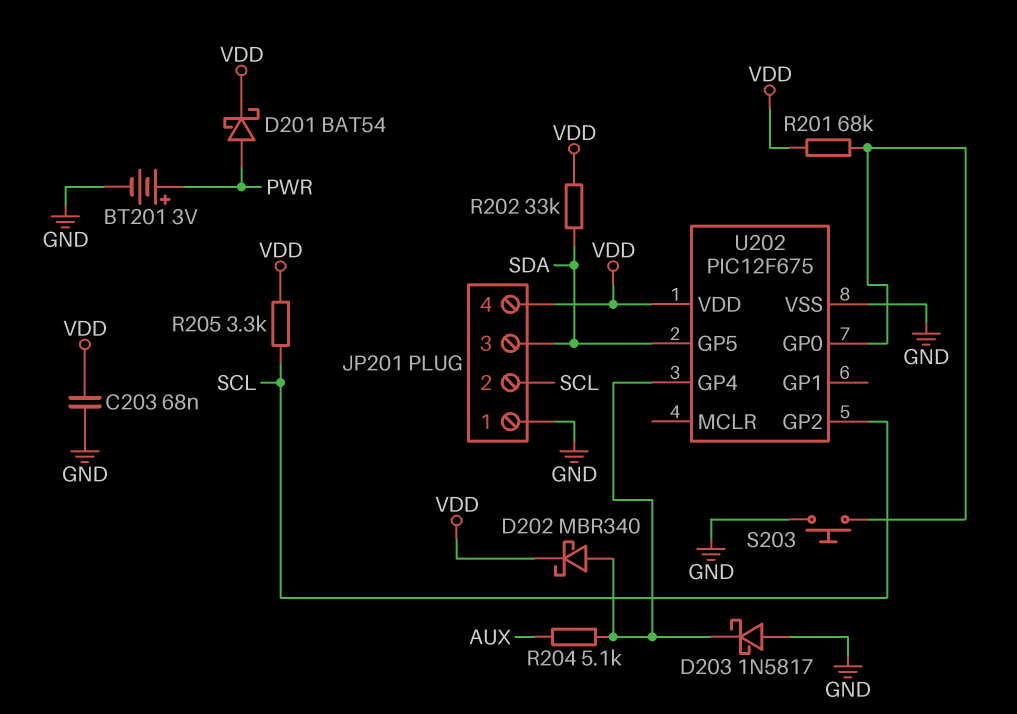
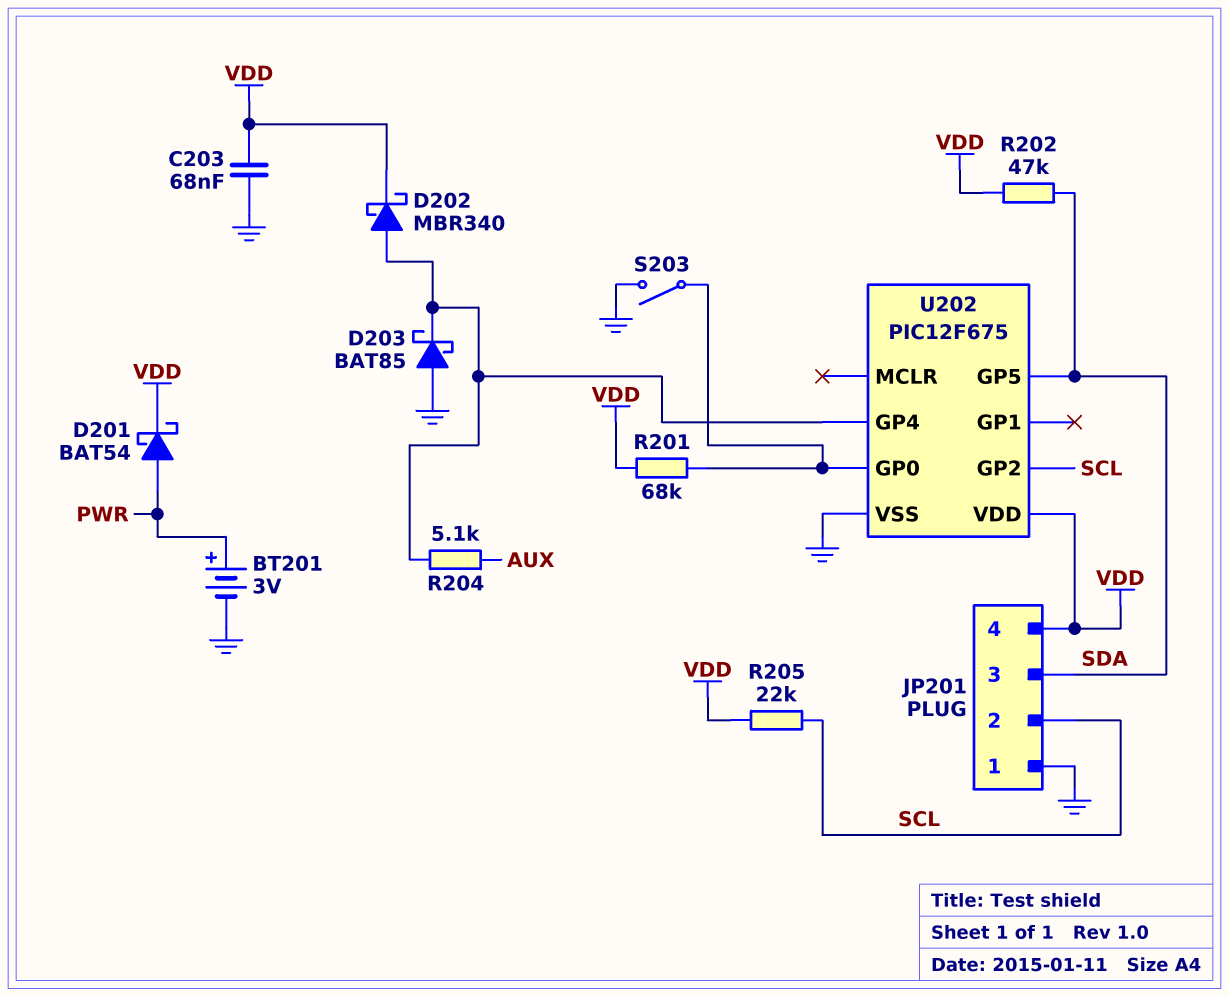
D203: schottky 1N5817 (A GND, K U202/GP4) -> schottky BAT85 (A GND, K U202/GP4)
R202: 33k (SDA, VDD) -> 47k (SDA, VDD)
R205: 3.3k (SCL, VDD) -> 22k (SCL, VDD)
S203: button (GND, U202/GP0) -> switch (GND, U202/GP0)

